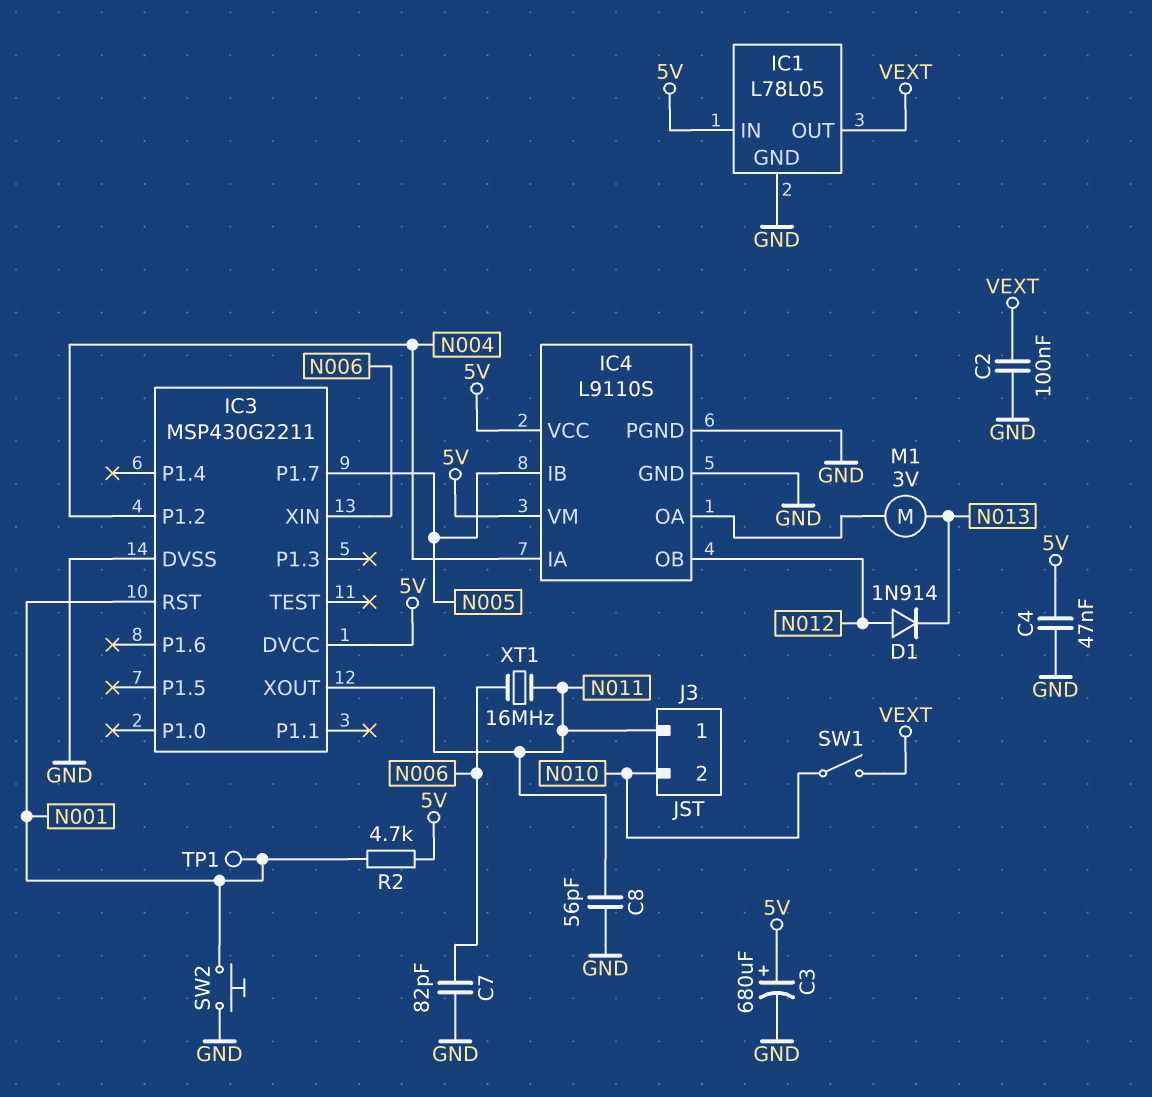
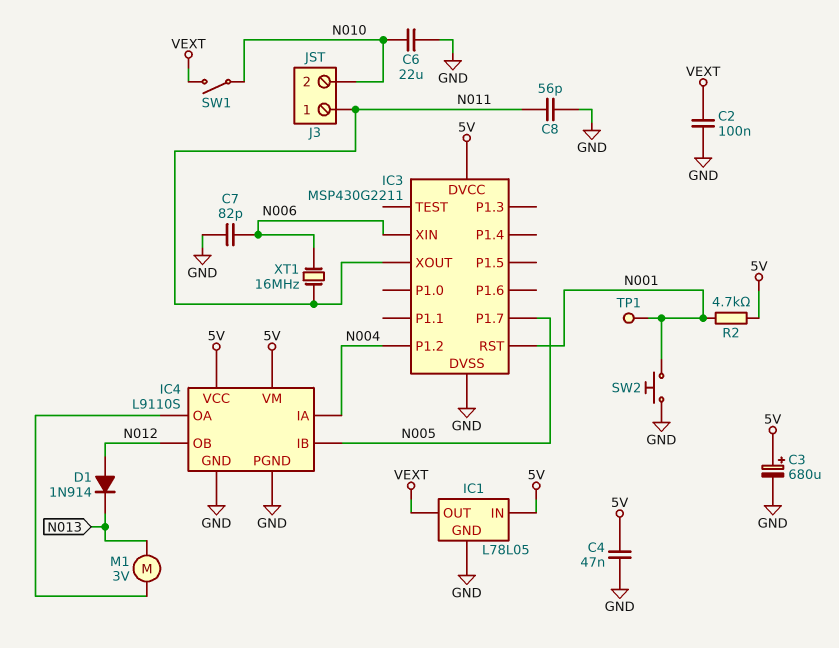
C6: none -> 22uF (GND, N010)

